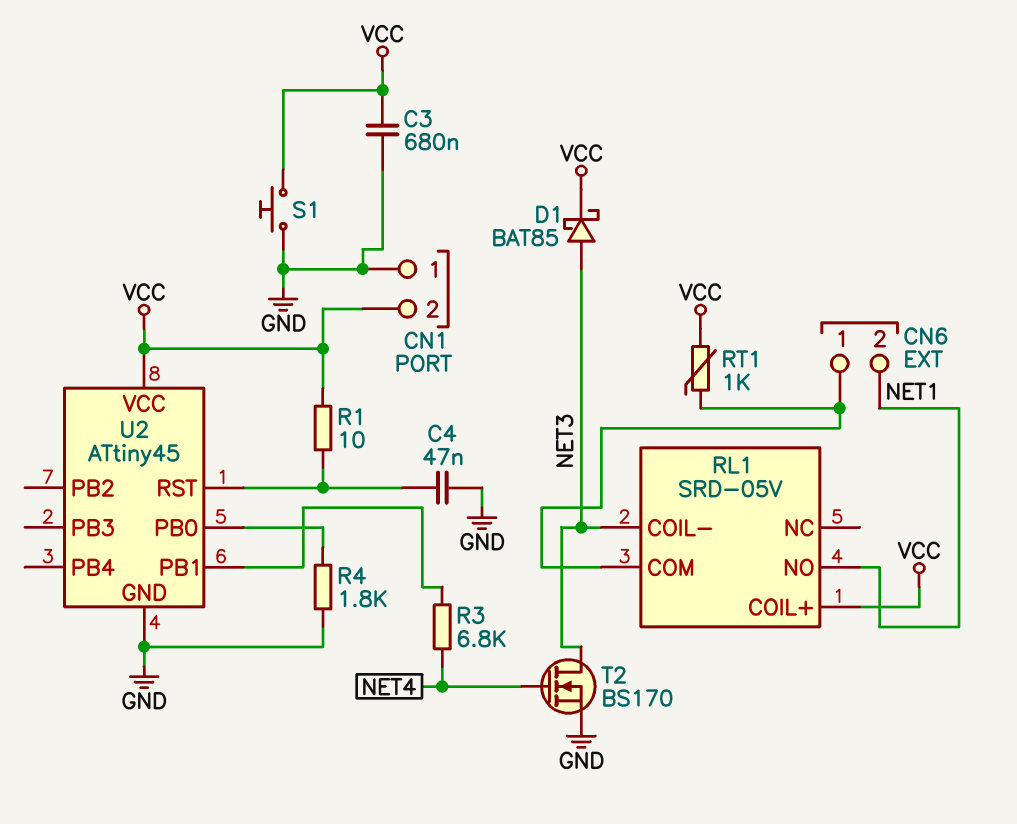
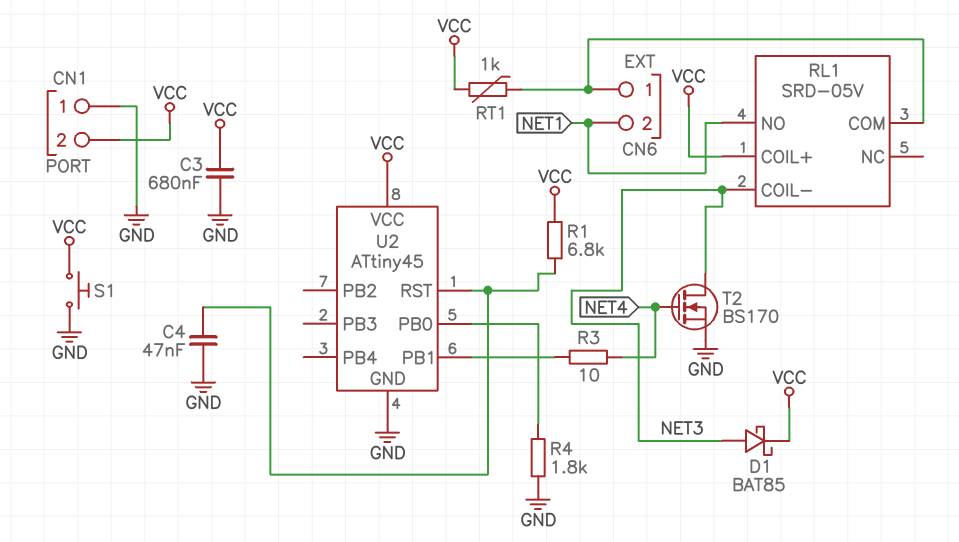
R1: 10 (U2/RST, VCC) -> 6.8k (U2/RST, VCC)
R3: 6.8k (NET4, U2/PB1) -> 10 (NET4, U2/PB1)

